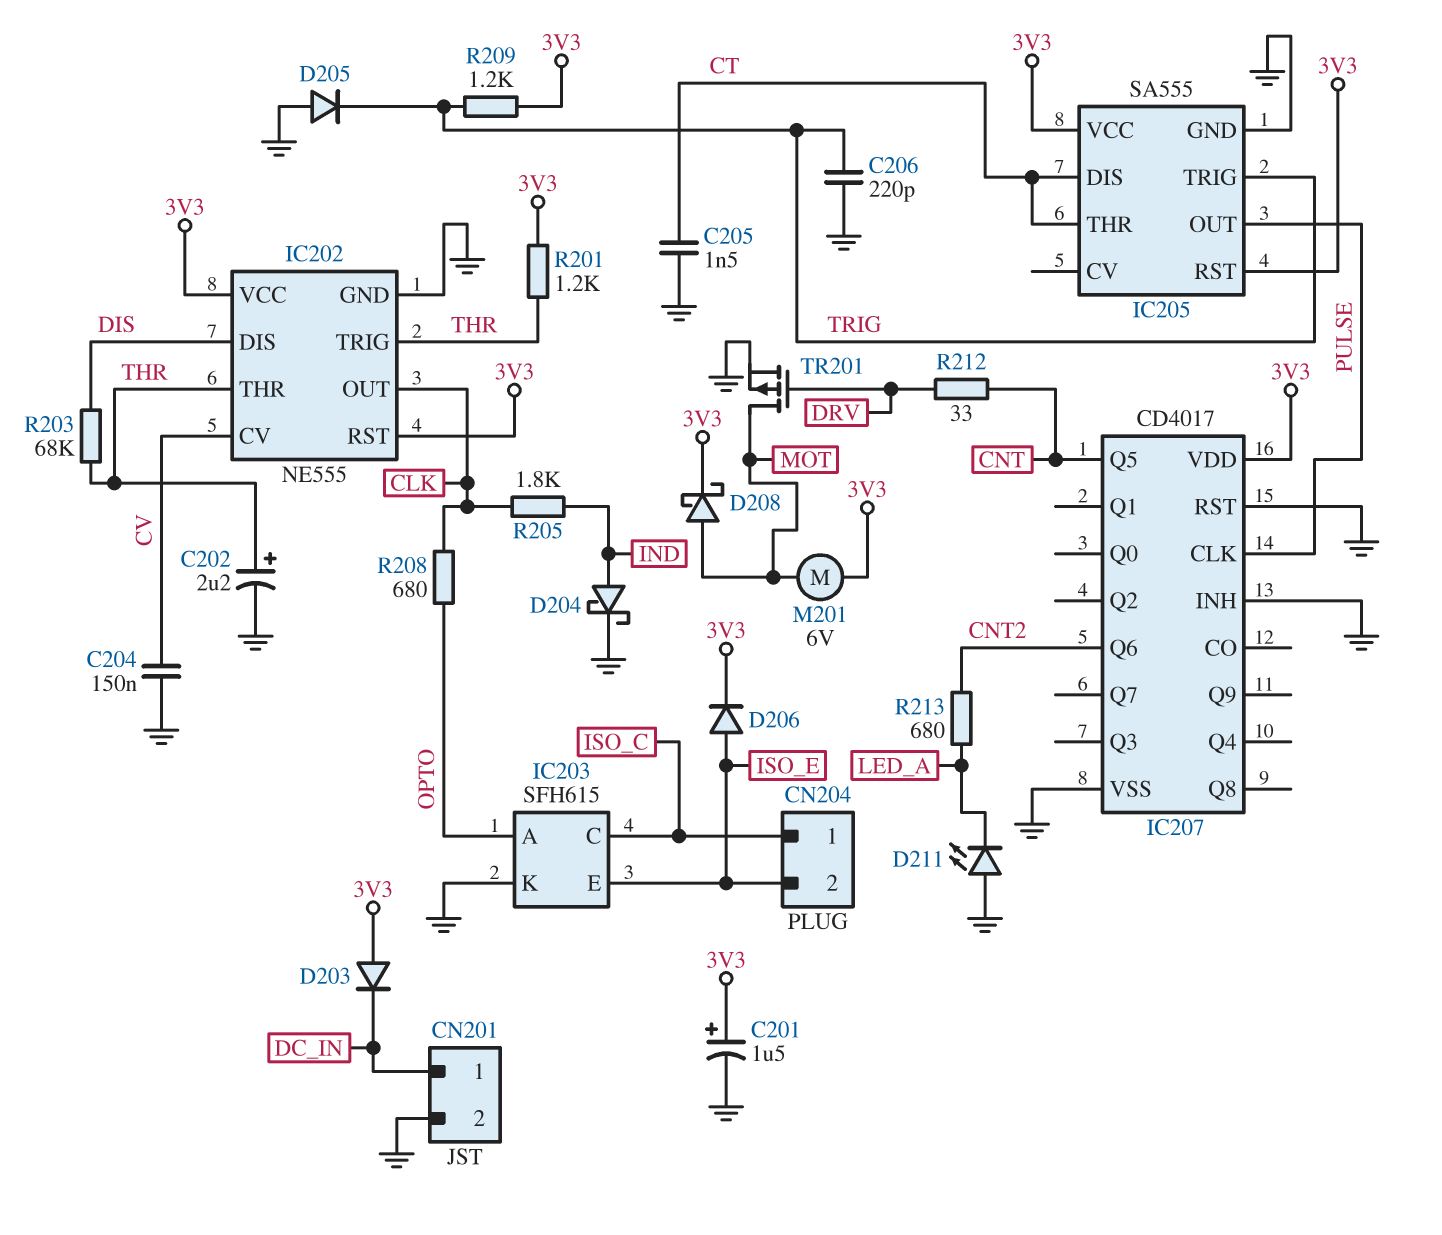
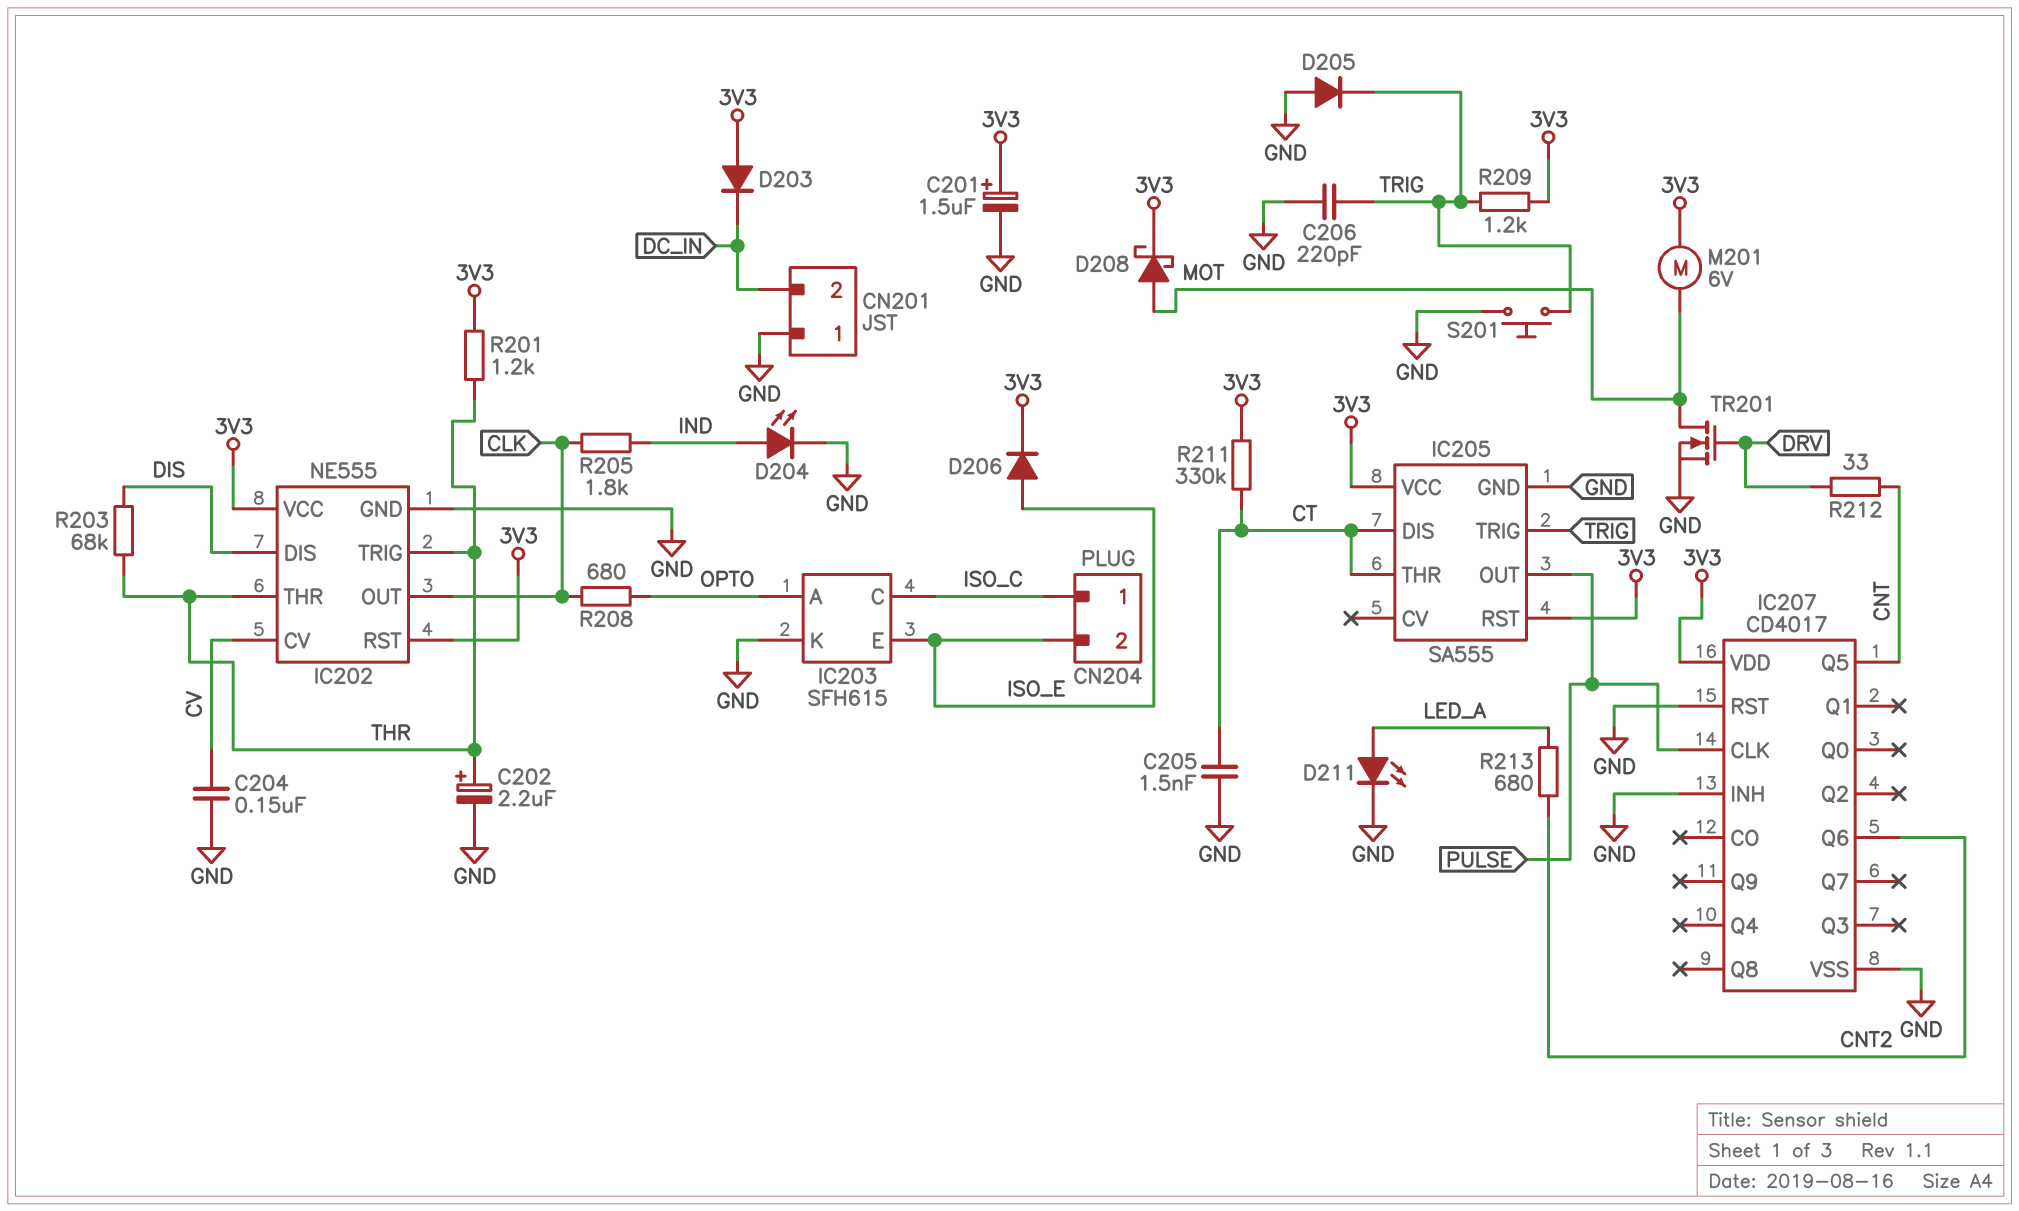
CN201 pin 1: DC_IN -> GND
CN201 pin 2: GND -> DC_IN
D204: schottky (A IND, K GND) -> LED (A IND, K GND)
D211: LED (A GND, K LED_A) -> LED (A LED_A, K GND)
R211: none -> 330k (3V3, CT)
S201: none -> button (GND, TRIG)
TR201: PMOS (G DRV, D MOT, S GND) -> NMOS (G DRV, D MOT, S GND)

